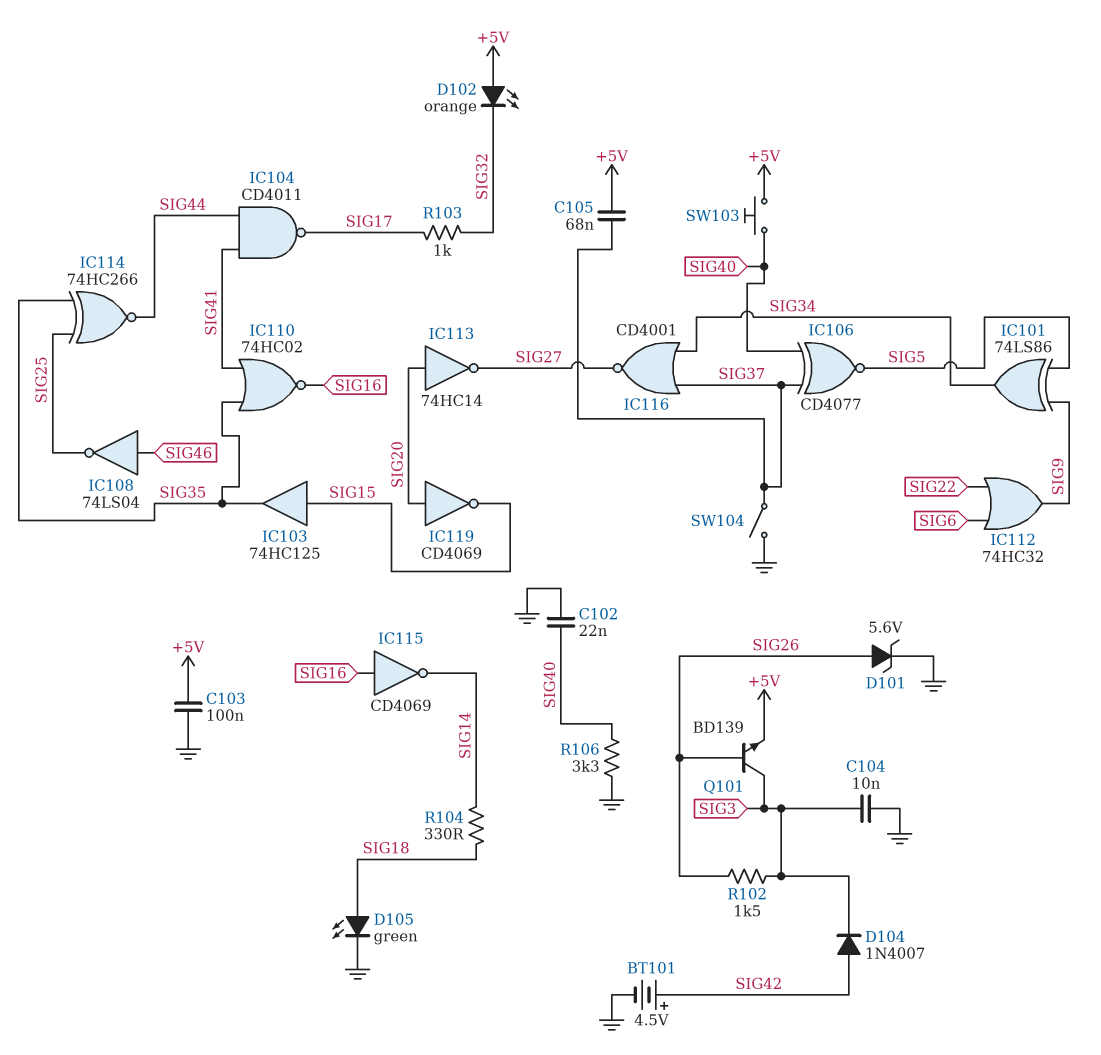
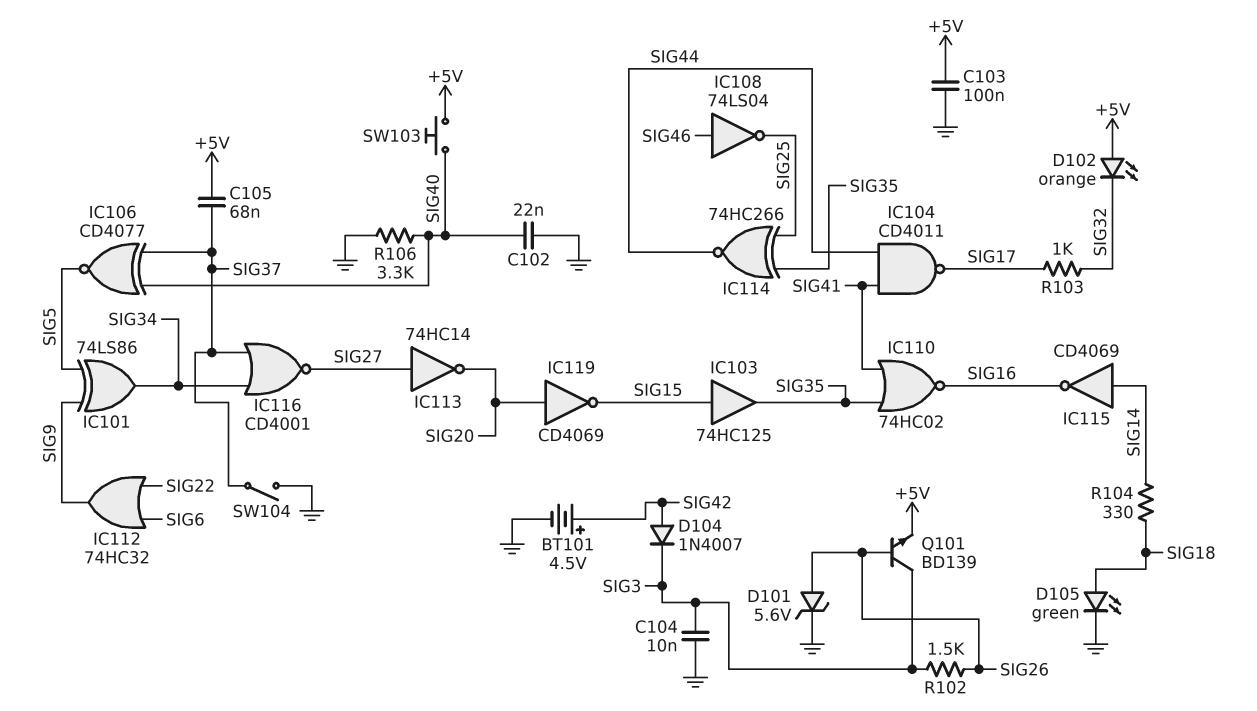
IC113: NOT 74HC14 (in SIG20, out SIG27) -> NOT 74HC14 (in SIG27, out SIG20)
IC115: NOT CD4069 (in SIG16, out SIG14) -> NOT CD4069 (in SIG14, out SIG16)

